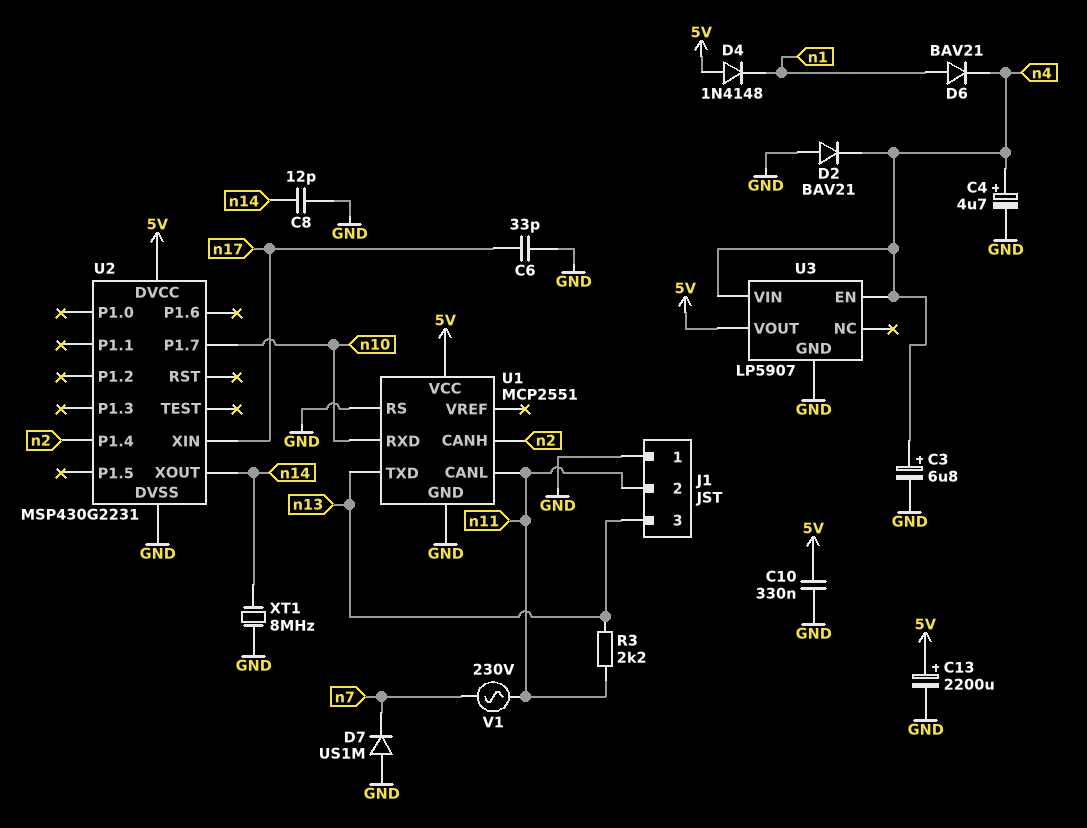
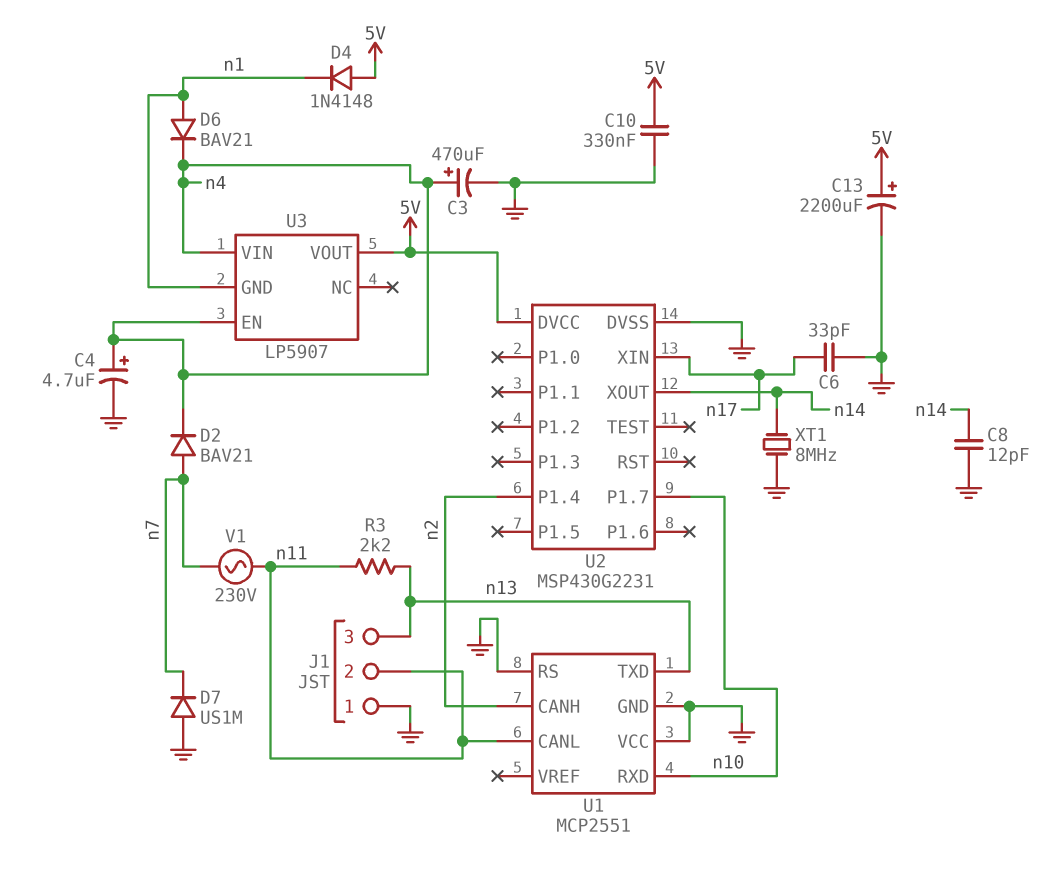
C3: 6.8uF (plus n4, minus GND) -> 470uF (plus n4, minus GND)
D2: diode BAV21 (A GND, K n4) -> diode BAV21 (A n7, K n4)
U1 pin VCC: 5V -> GND
U3 pin GND: GND -> n1

